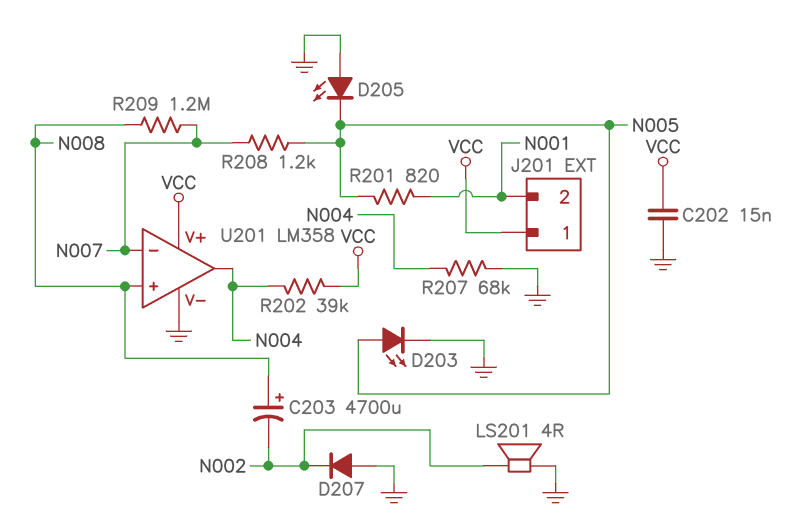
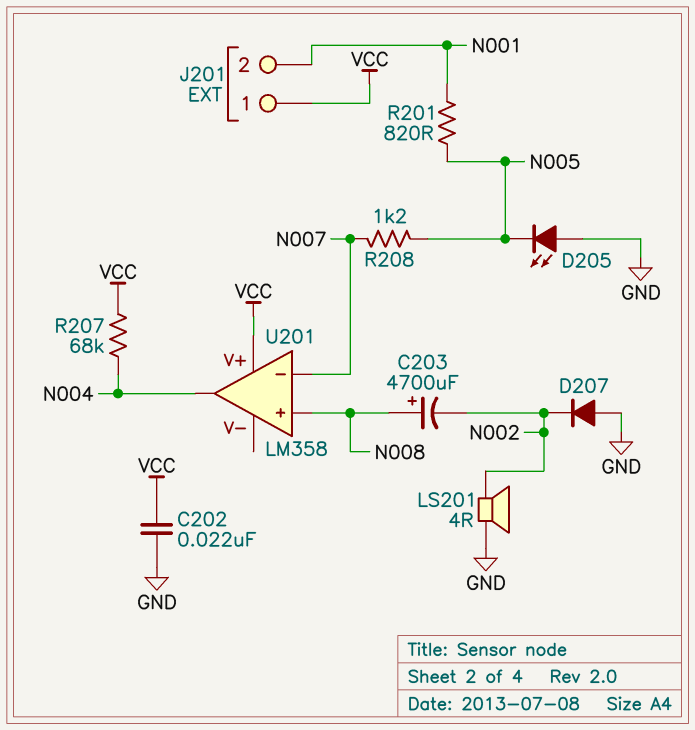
C202: 15nF (GND, VCC) -> 22nF (GND, VCC)
D203: LED (A N005, K GND) -> none
R202: 39k (N004, VCC) -> none
R207: 68k (GND, N004) -> 68k (N004, VCC)
R209: 1.2M (N007, N008) -> none
U201 pin V-: GND -> none

